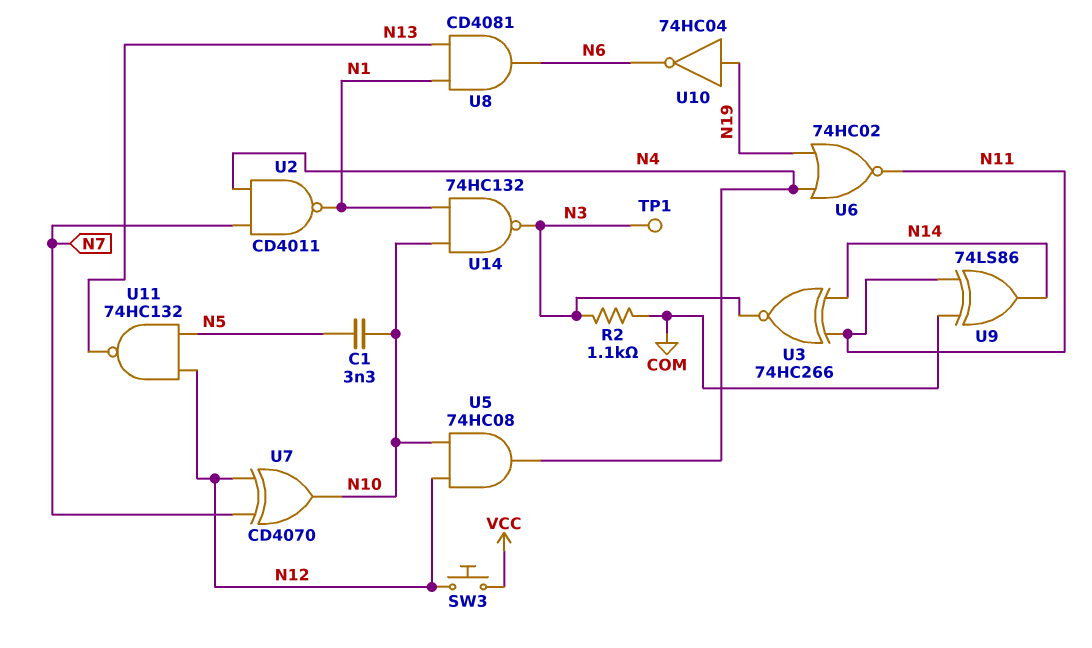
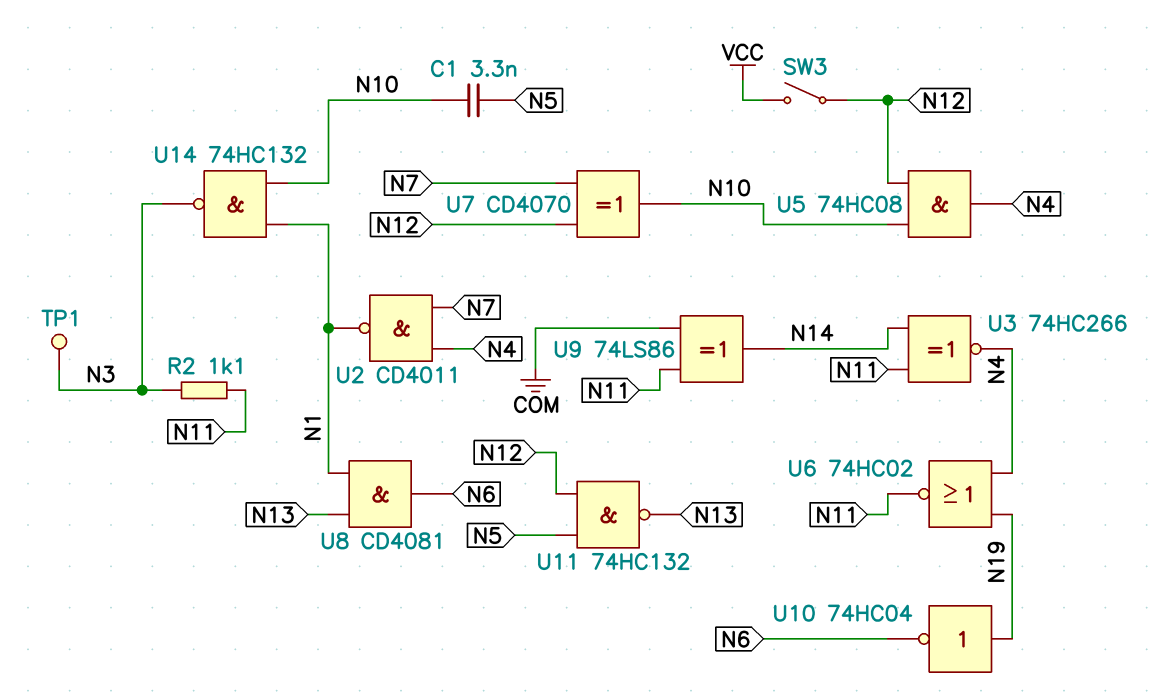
R2: 1.1k (COM, N3) -> 1.1k (N3, N11)
SW3: button (N12, VCC) -> switch (N12, VCC)
U3: XNOR 74HC266 (in N11, in N14, out N3) -> XNOR 74HC266 (in N11, in N14, out N4)

